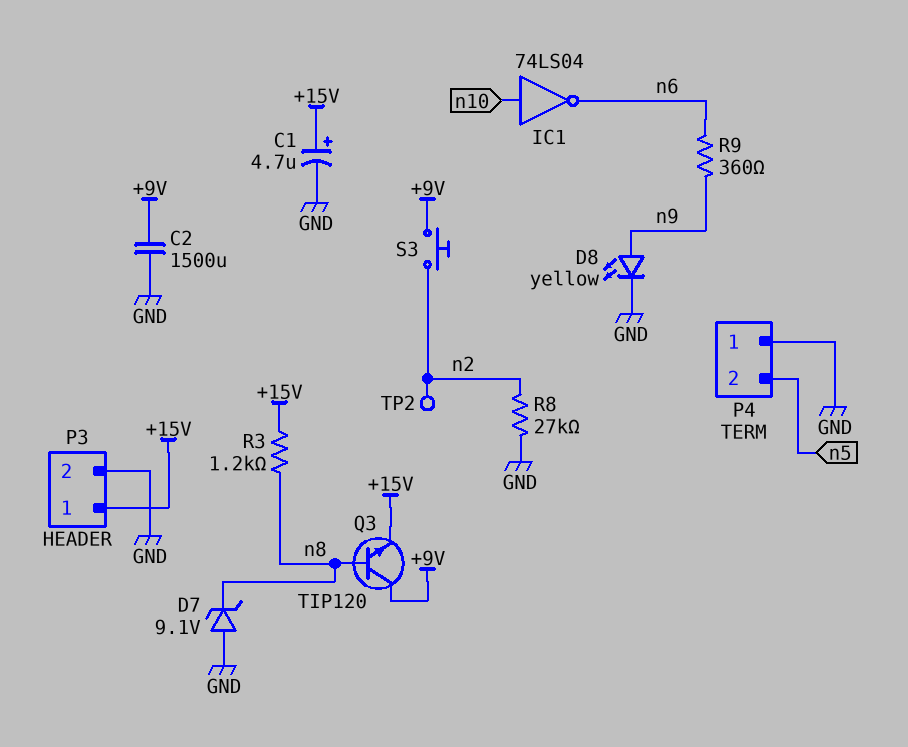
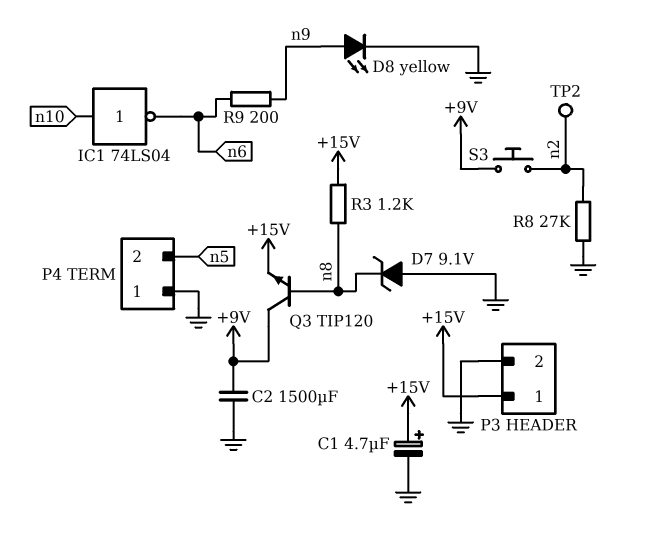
R9: 360 (n6, n9) -> 200 (n6, n9)

